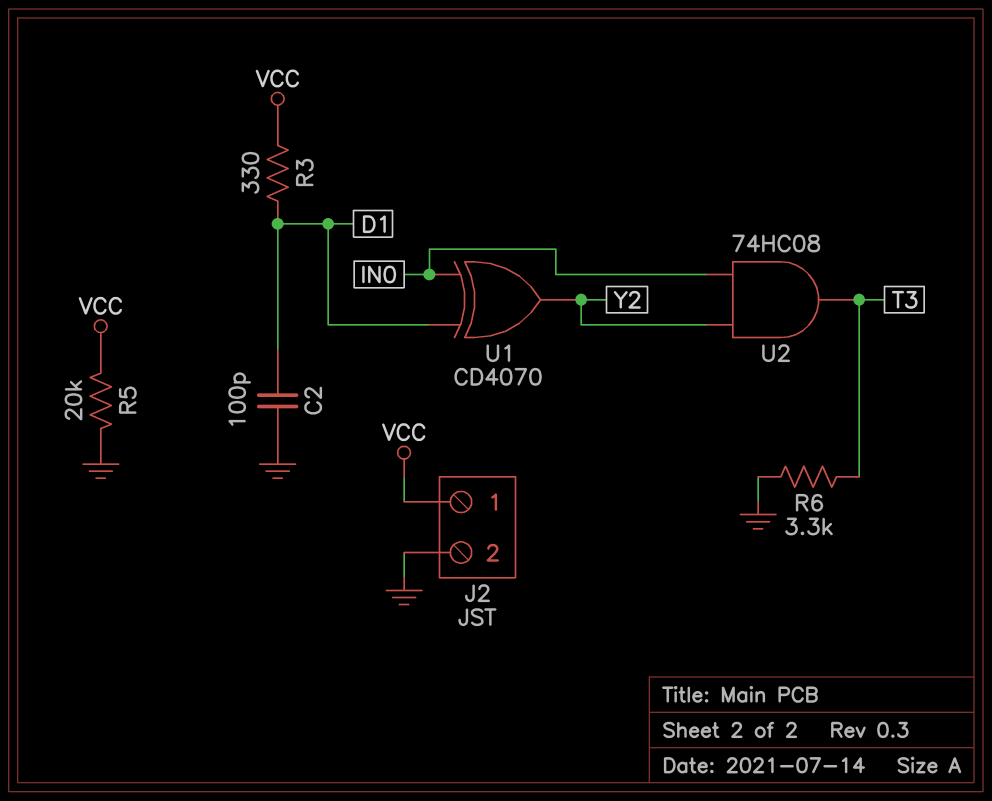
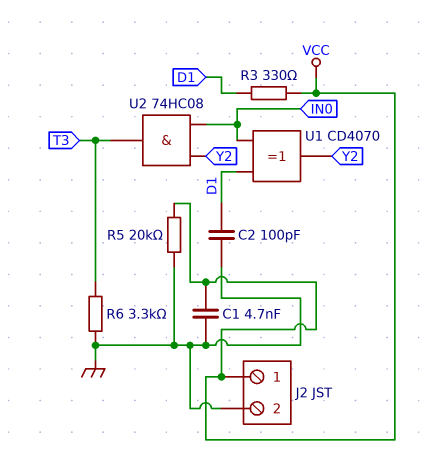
C1: none -> 4.7nF (GND, VCC)

